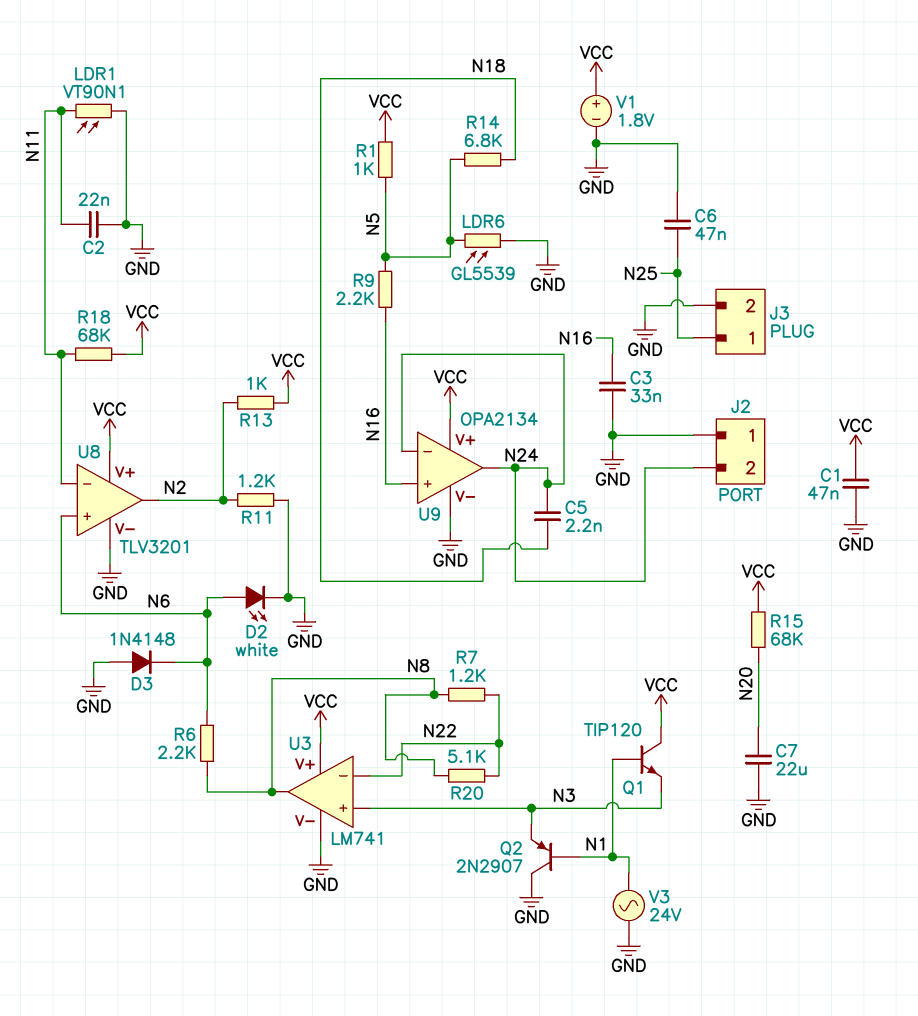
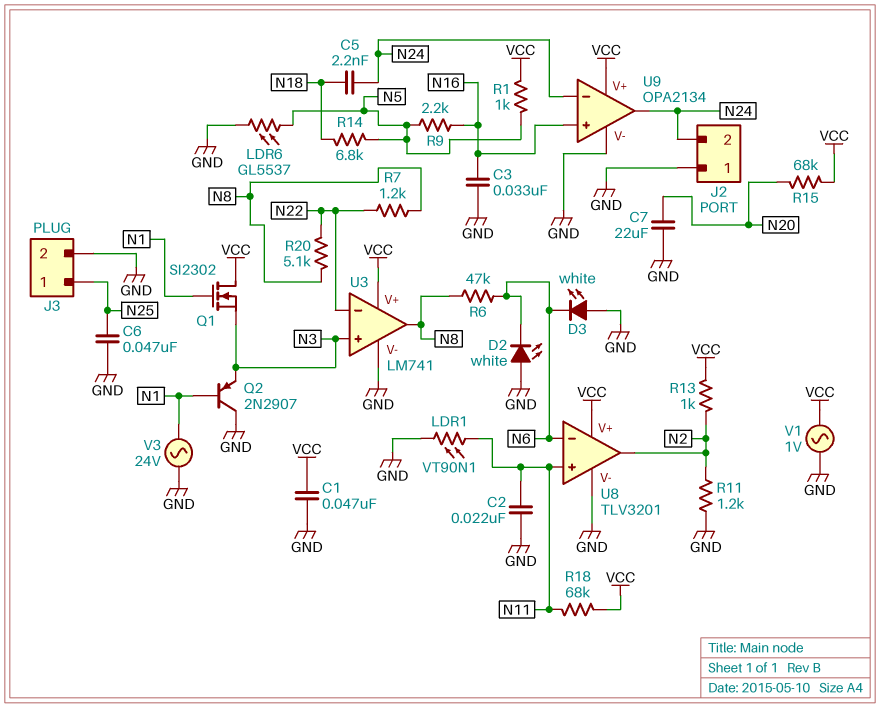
D2: LED white (A N6, K GND) -> LED white (A GND, K N6)
D3: diode 1N4148 (A GND, K N6) -> LED white (A GND, K N6)
LDR6: GL5539 (GND, N5) -> GL5537 (GND, N5)
Q1: NPN TIP120 (B N1, C VCC, E N3) -> NMOS SI2302 (G N1, D VCC, S N3)
R6: 2.2k (N6, N8) -> 47k (N6, N8)
U8 pin in+: N6 -> N11
U8 pin in-: N11 -> N6
V1: 1.8V (plus VCC, minus GND) -> AC 1V (GND, VCC)

